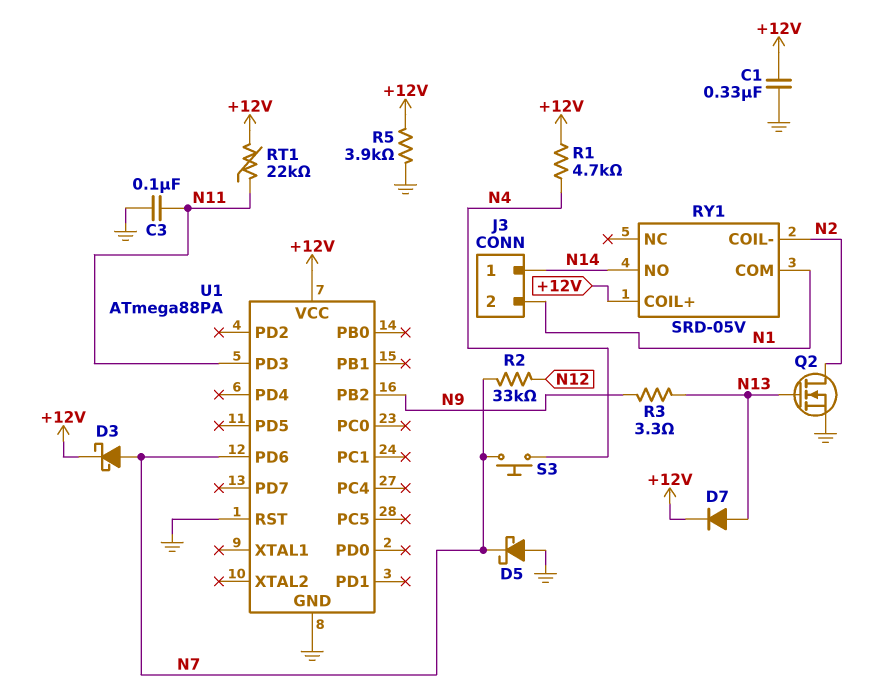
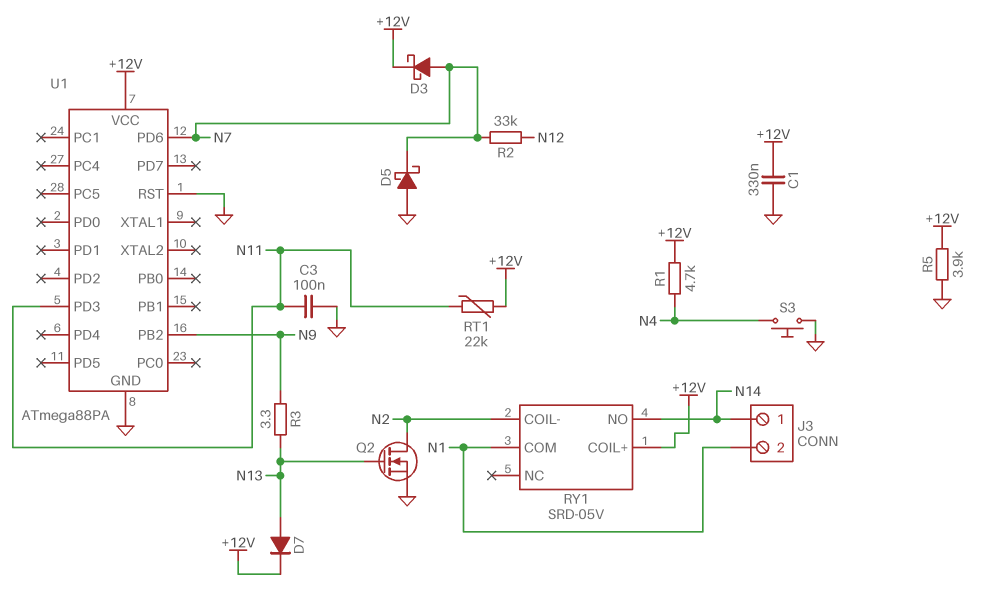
S3: button (N4, N7) -> button (GND, N4)

